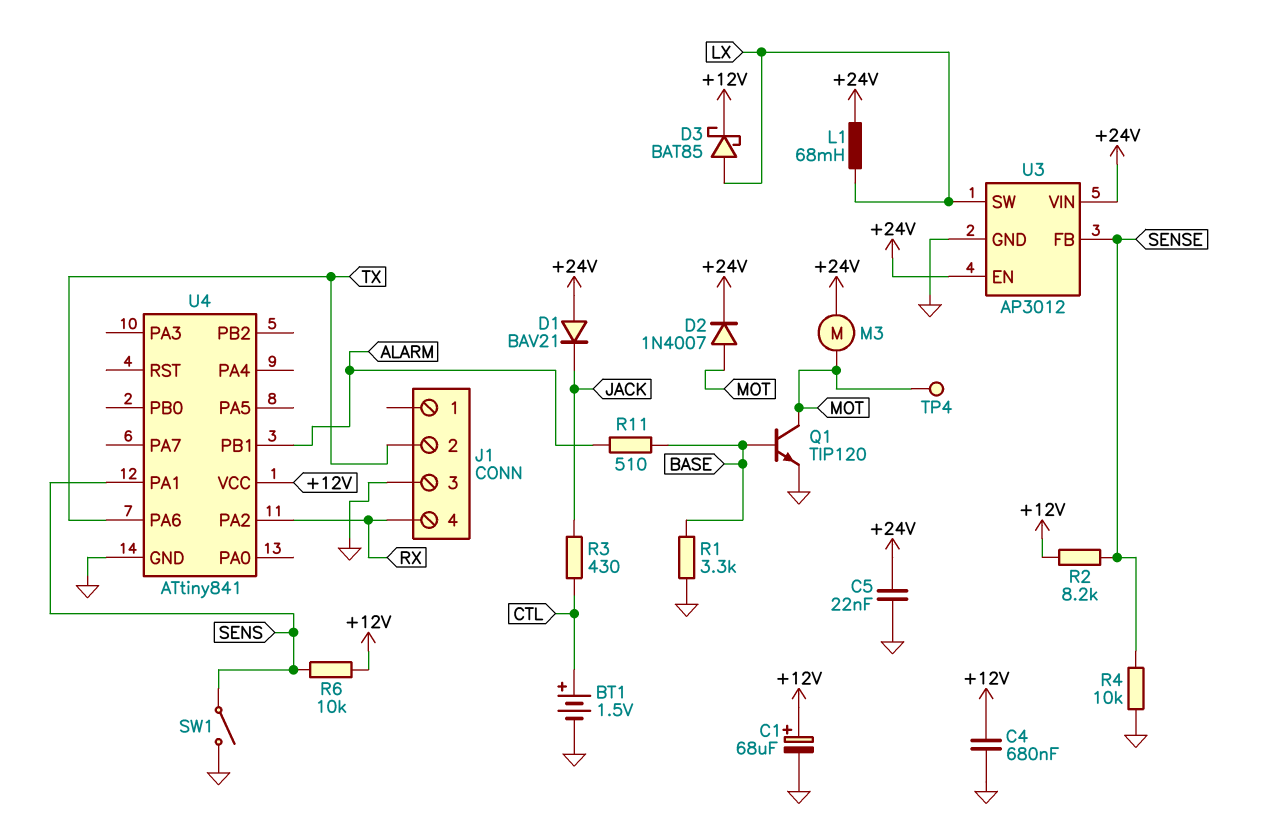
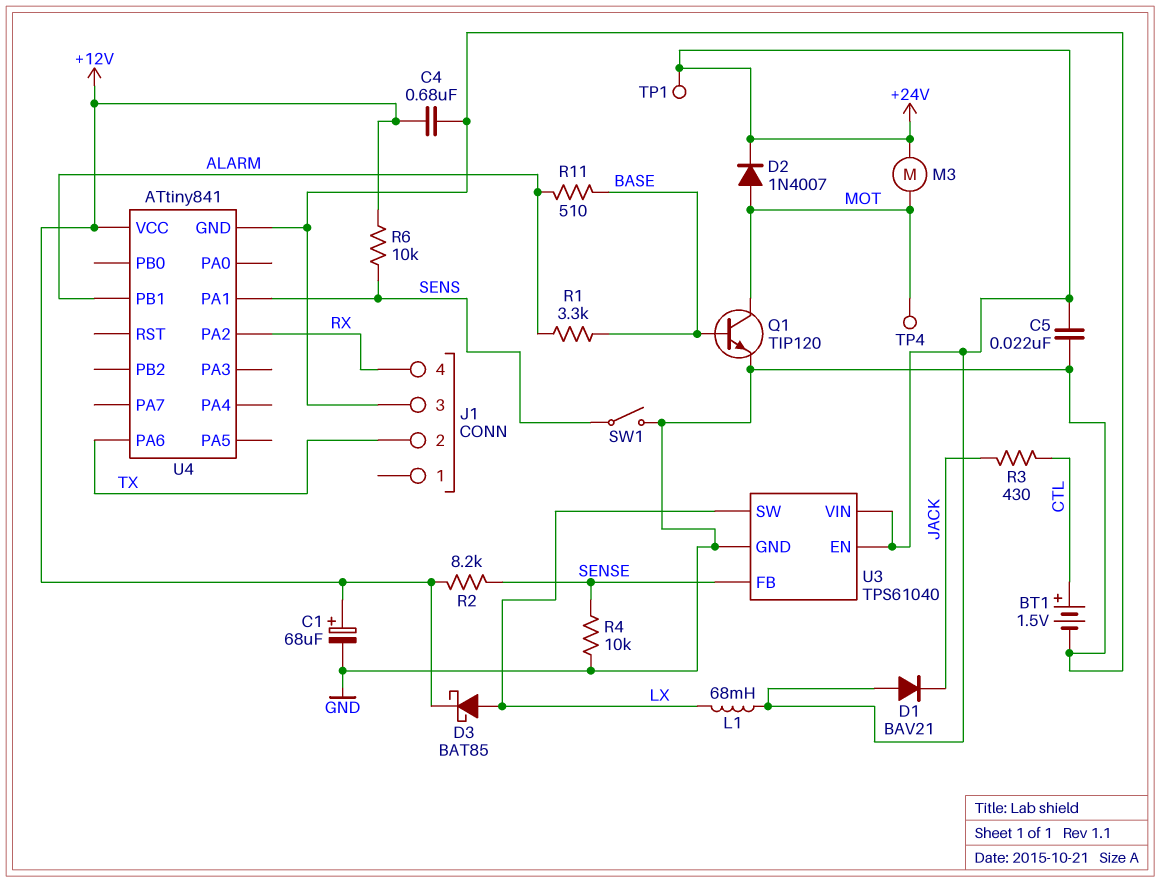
R1: 3.3k (BASE, GND) -> 3.3k (ALARM, BASE)
TP1: none -> test point (+24V)
U3: AP3012 -> TPS61040

